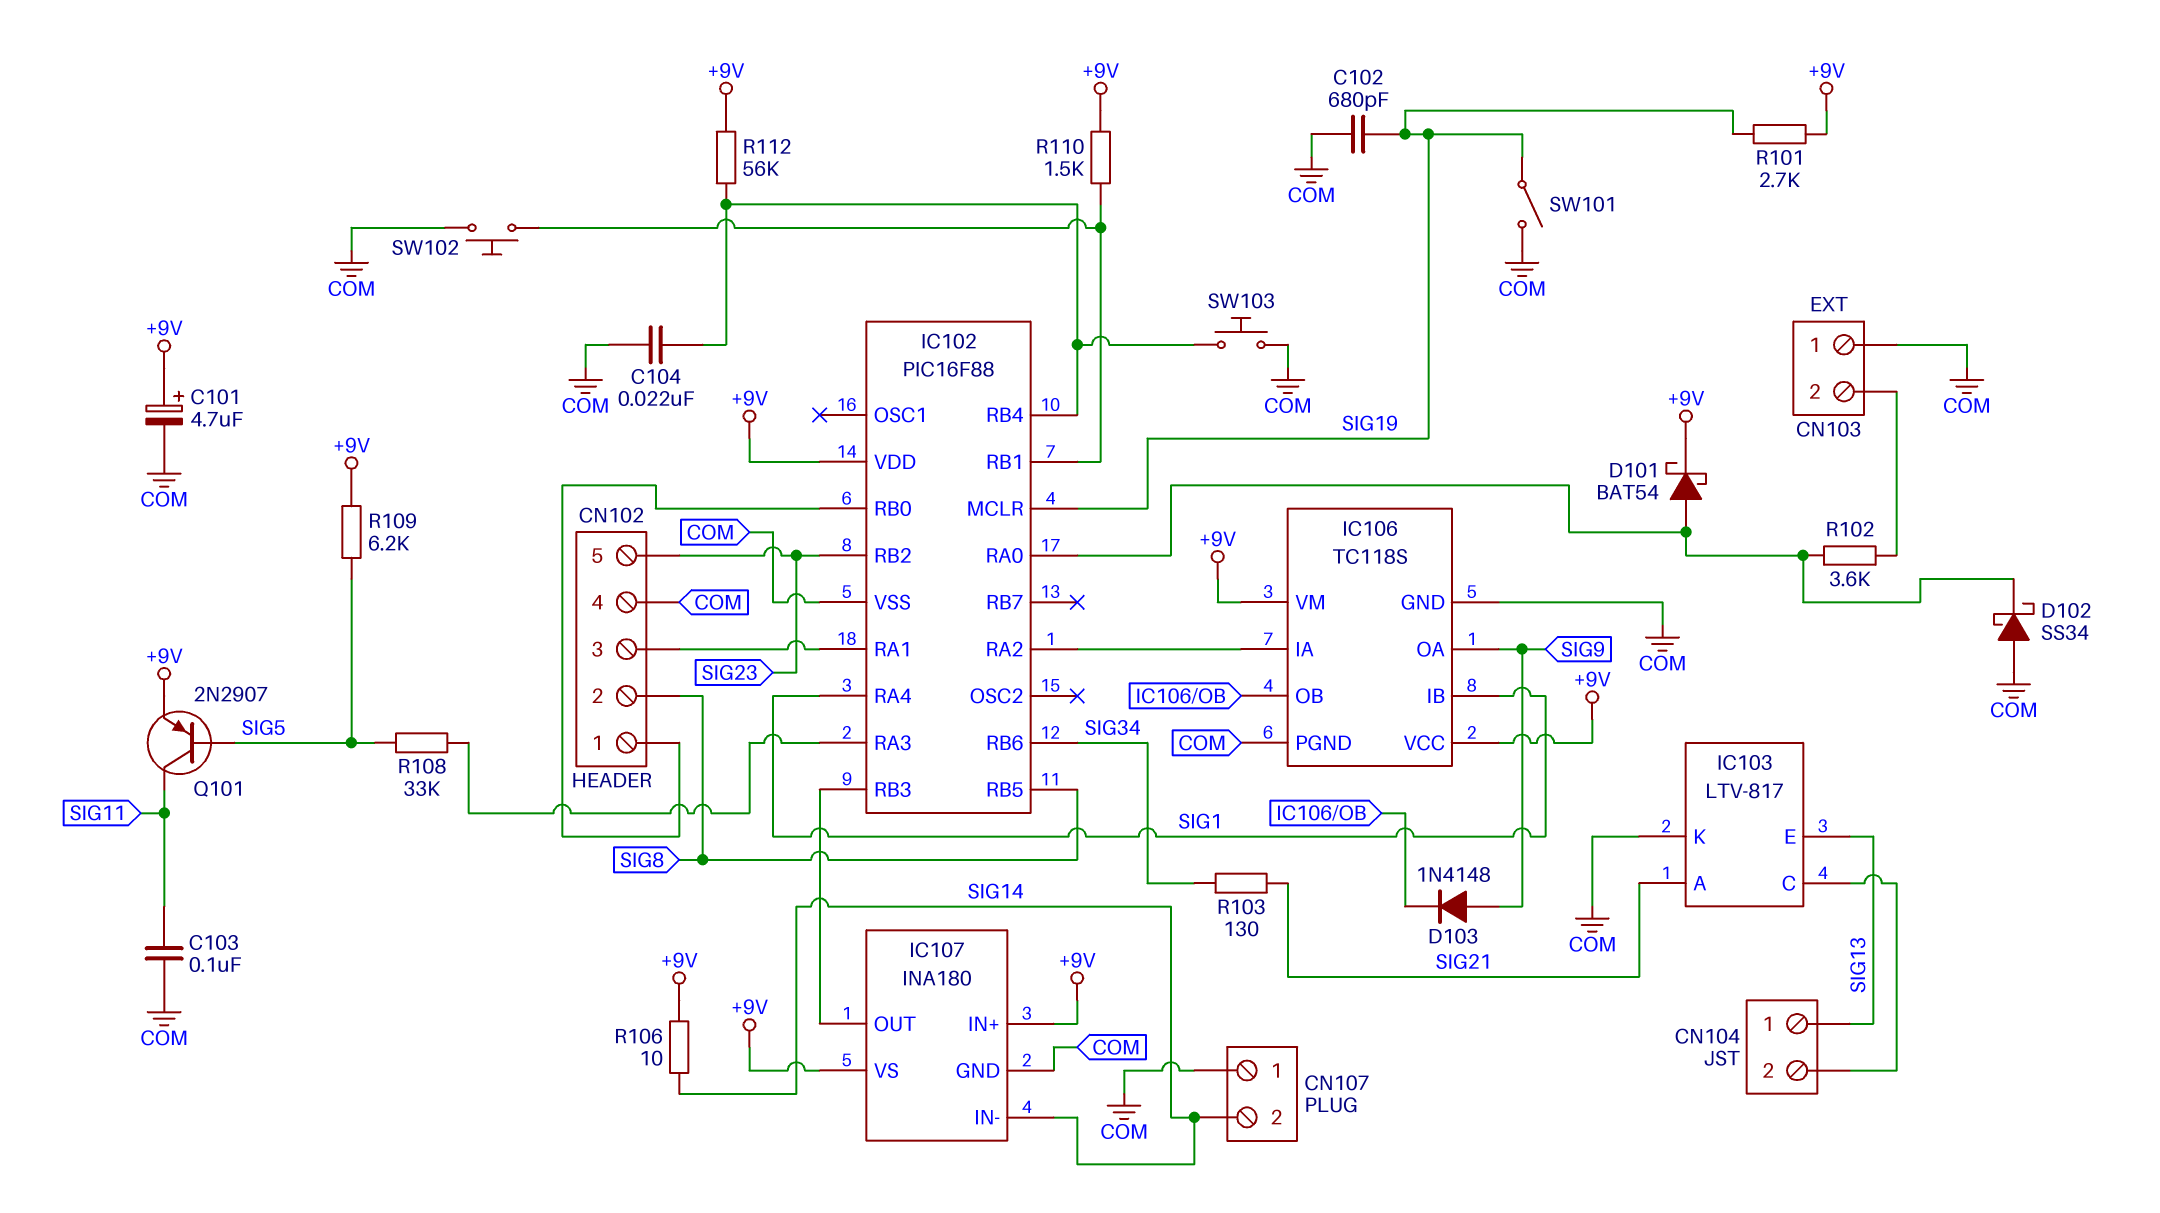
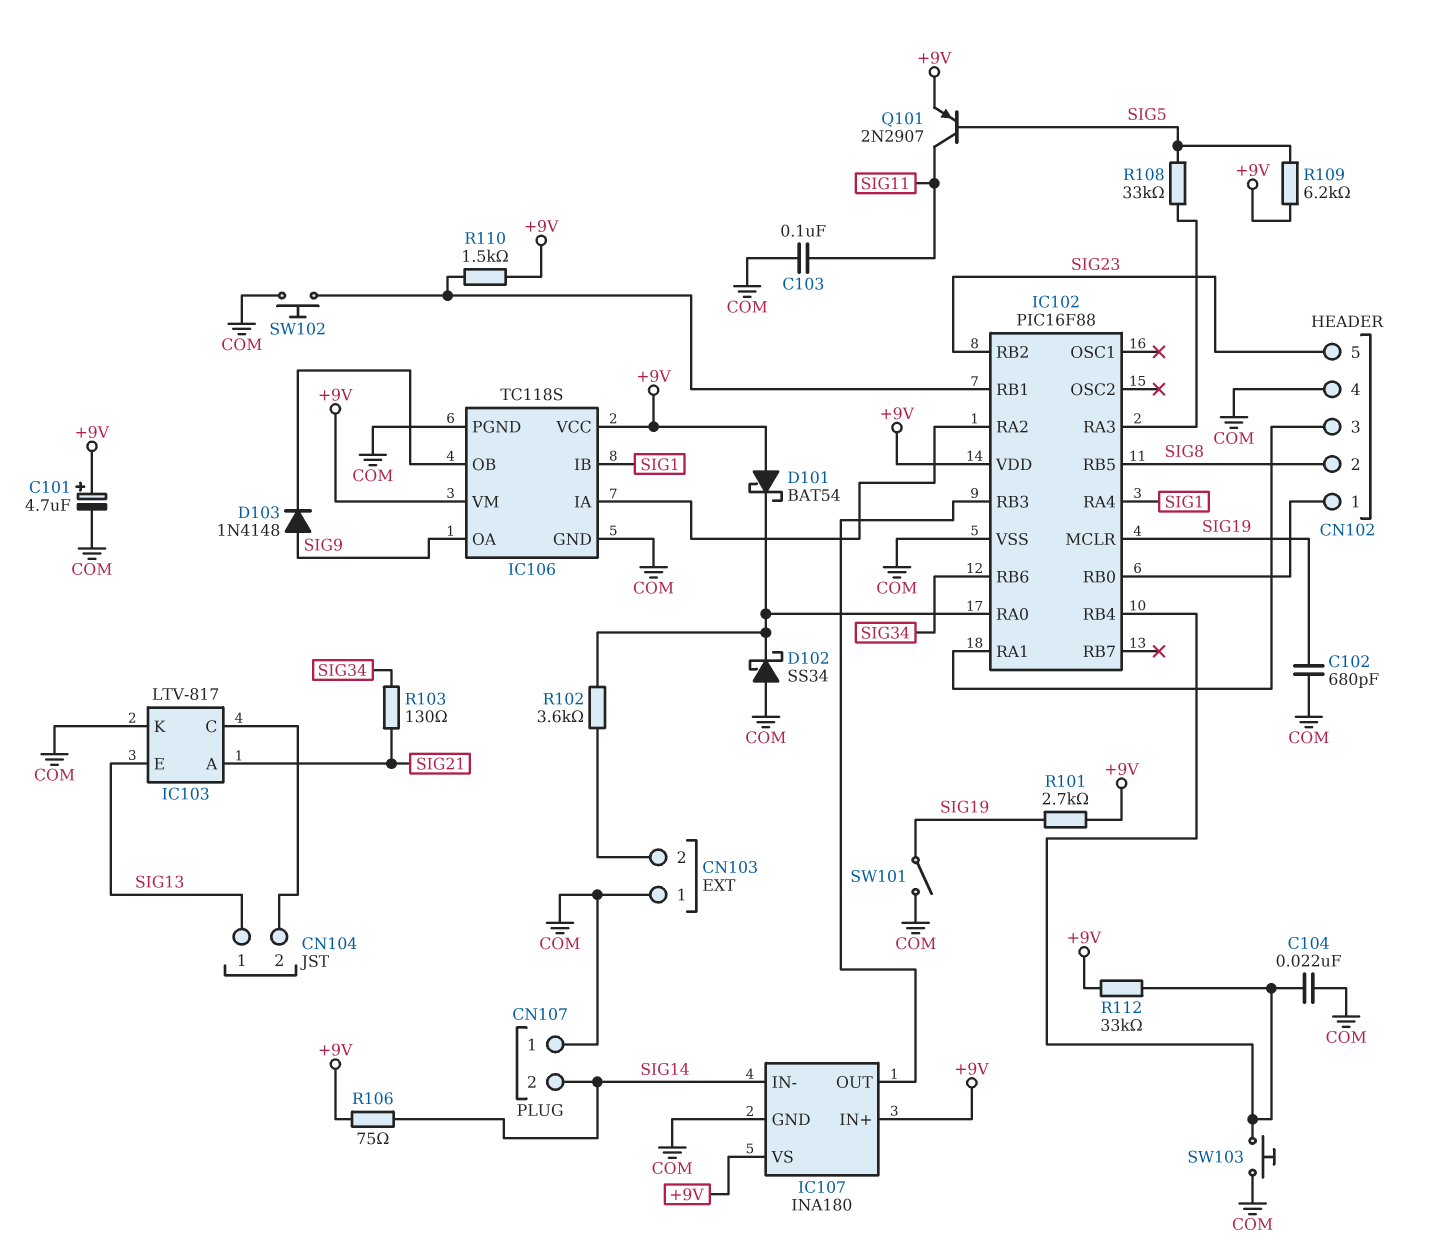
D101: schottky BAT54 (A IC102/RA0, K +9V) -> schottky BAT54 (A +9V, K IC102/RA0)
R106: 10 (+9V, SIG14) -> 75 (+9V, SIG14)
R112: 56k (+9V, IC102/RB4) -> 33k (+9V, IC102/RB4)

